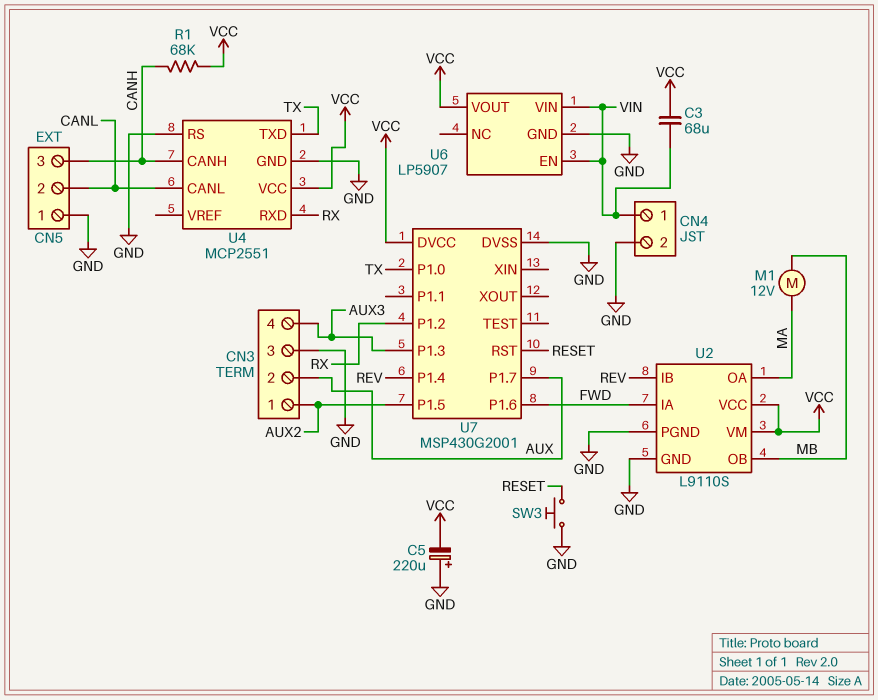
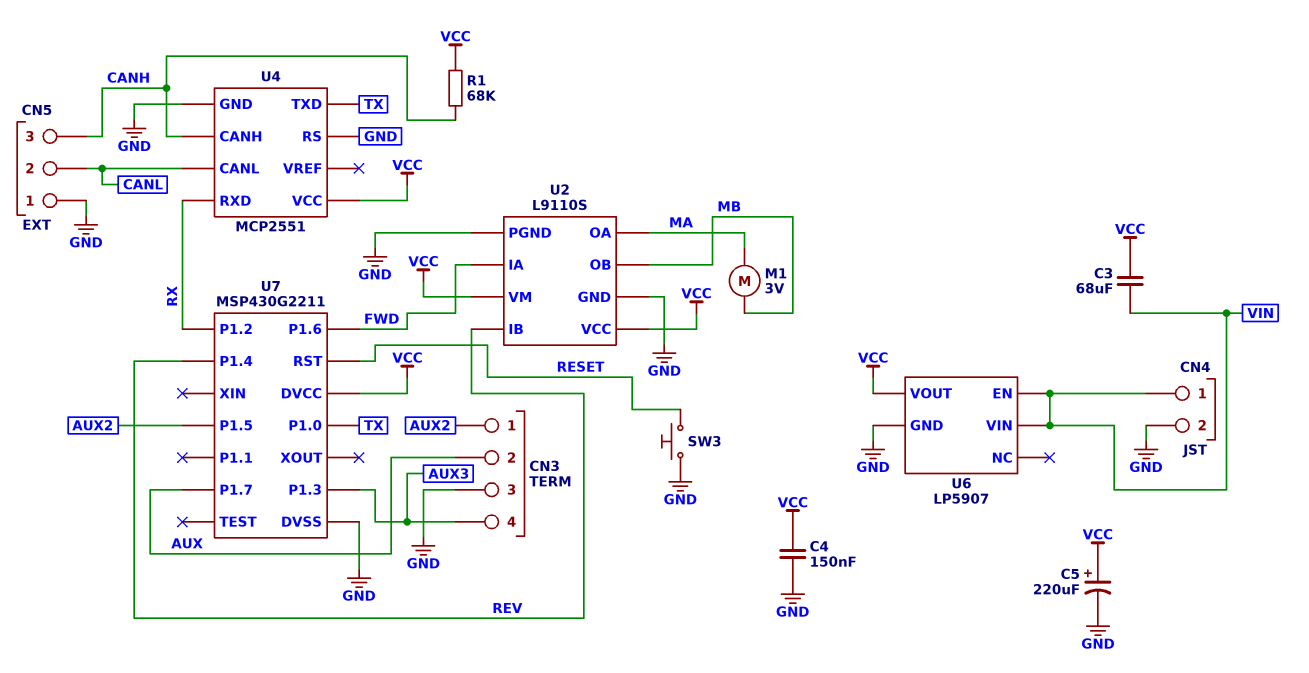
C4: none -> 150nF (GND, VCC)
C5: 220uF (plus GND, minus VCC) -> 220uF (plus VCC, minus GND)
M1: motor 12V (MA, MB) -> motor 3V (MA, MB)
U7: MSP430G2001 -> MSP430G2211

